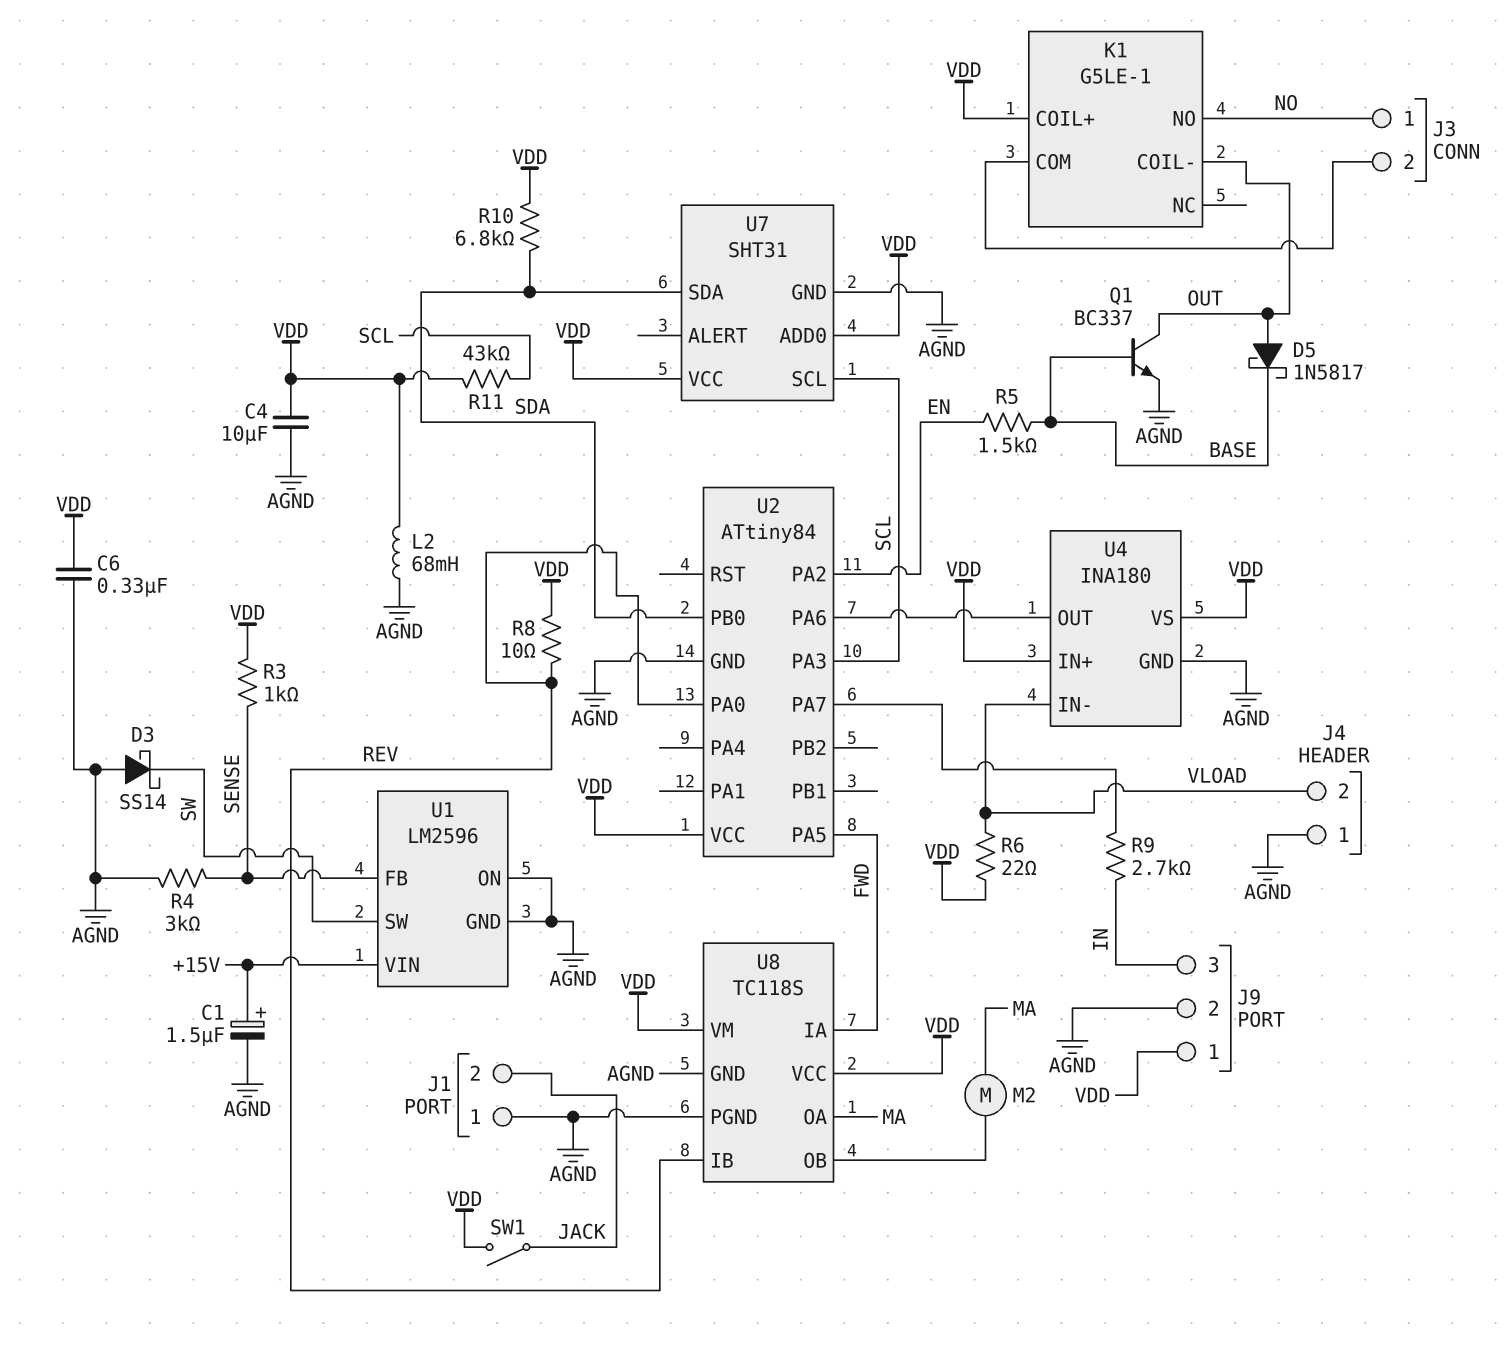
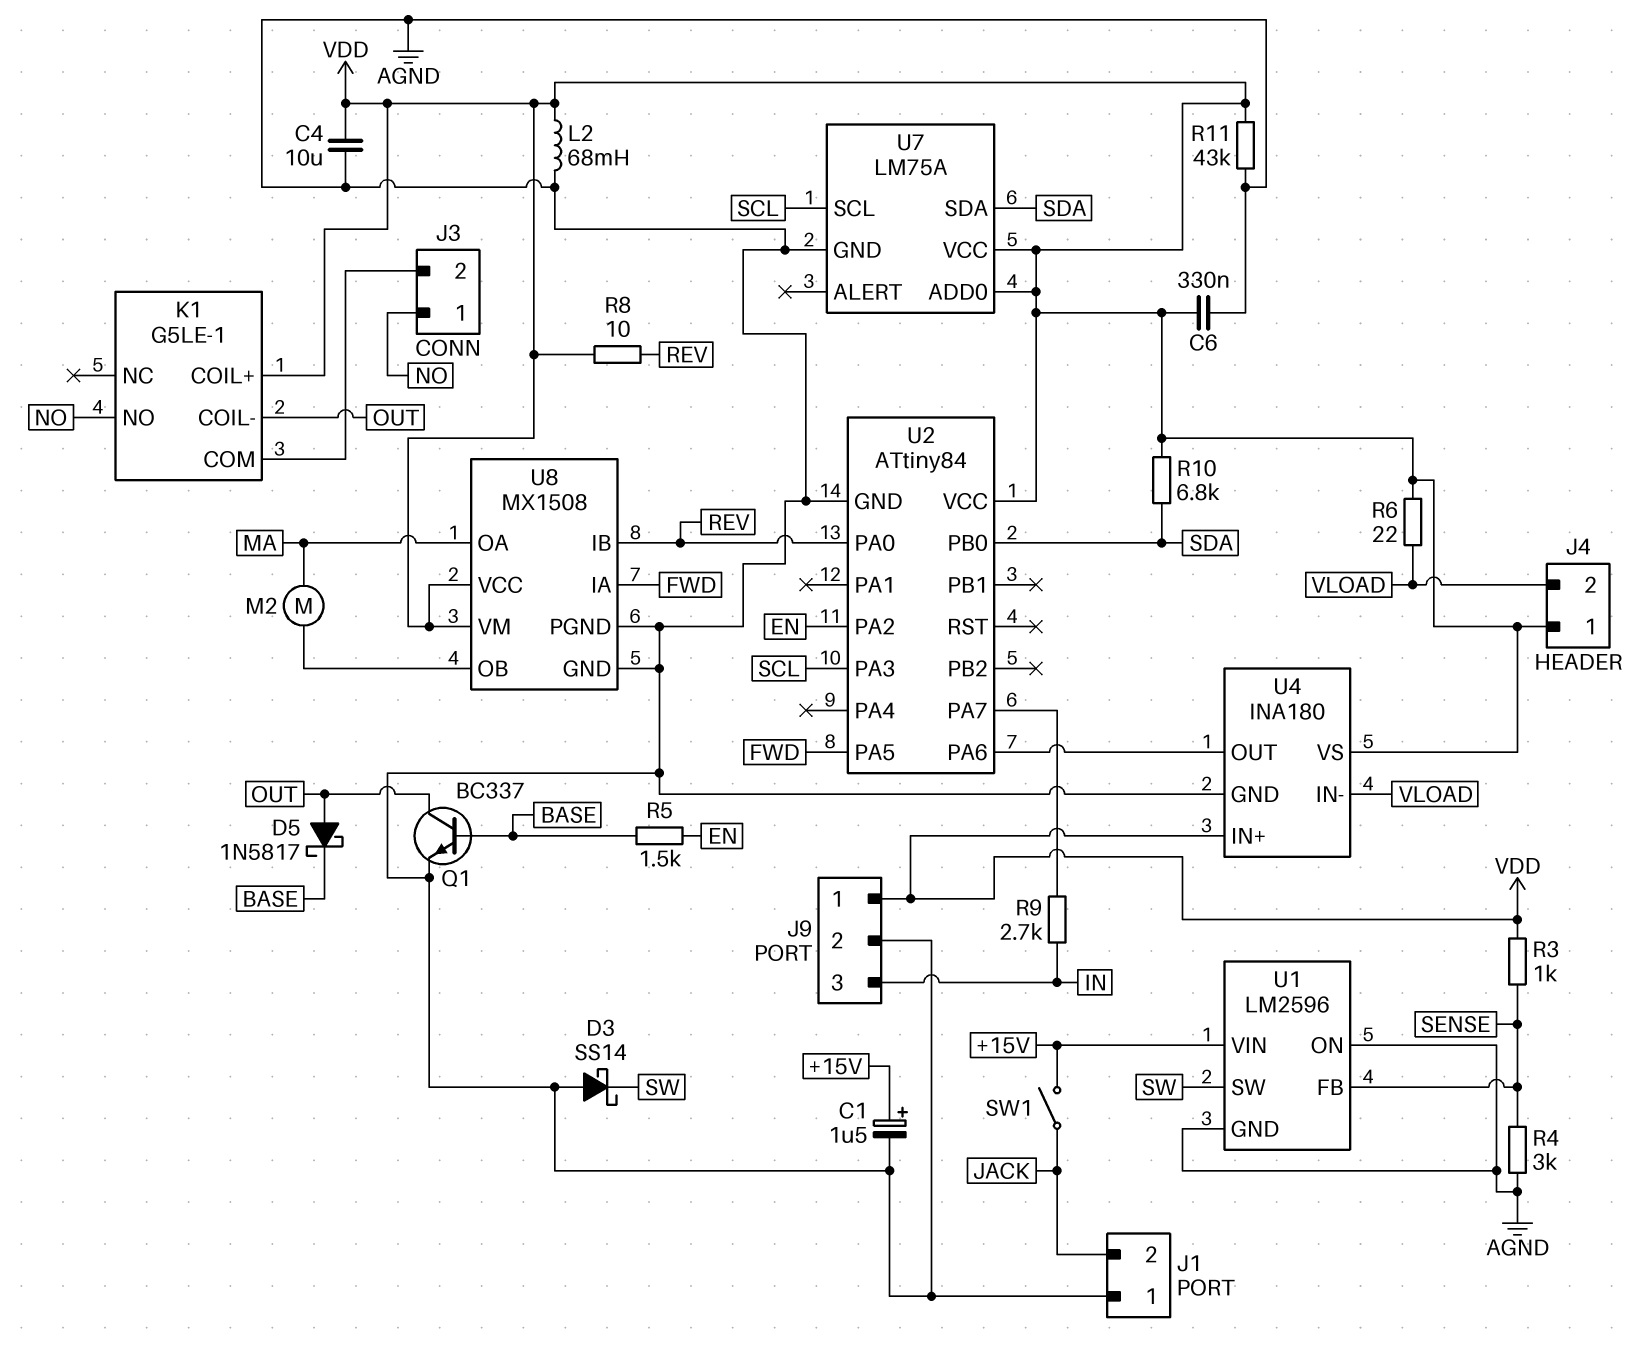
J4 pin 1: AGND -> VDD
R11: 43k (SCL, VDD) -> 43k (AGND, VDD)
SW1: switch (JACK, VDD) -> switch (+15V, JACK)
U7: SHT31 -> LM75A
U8: TC118S -> MX1508

